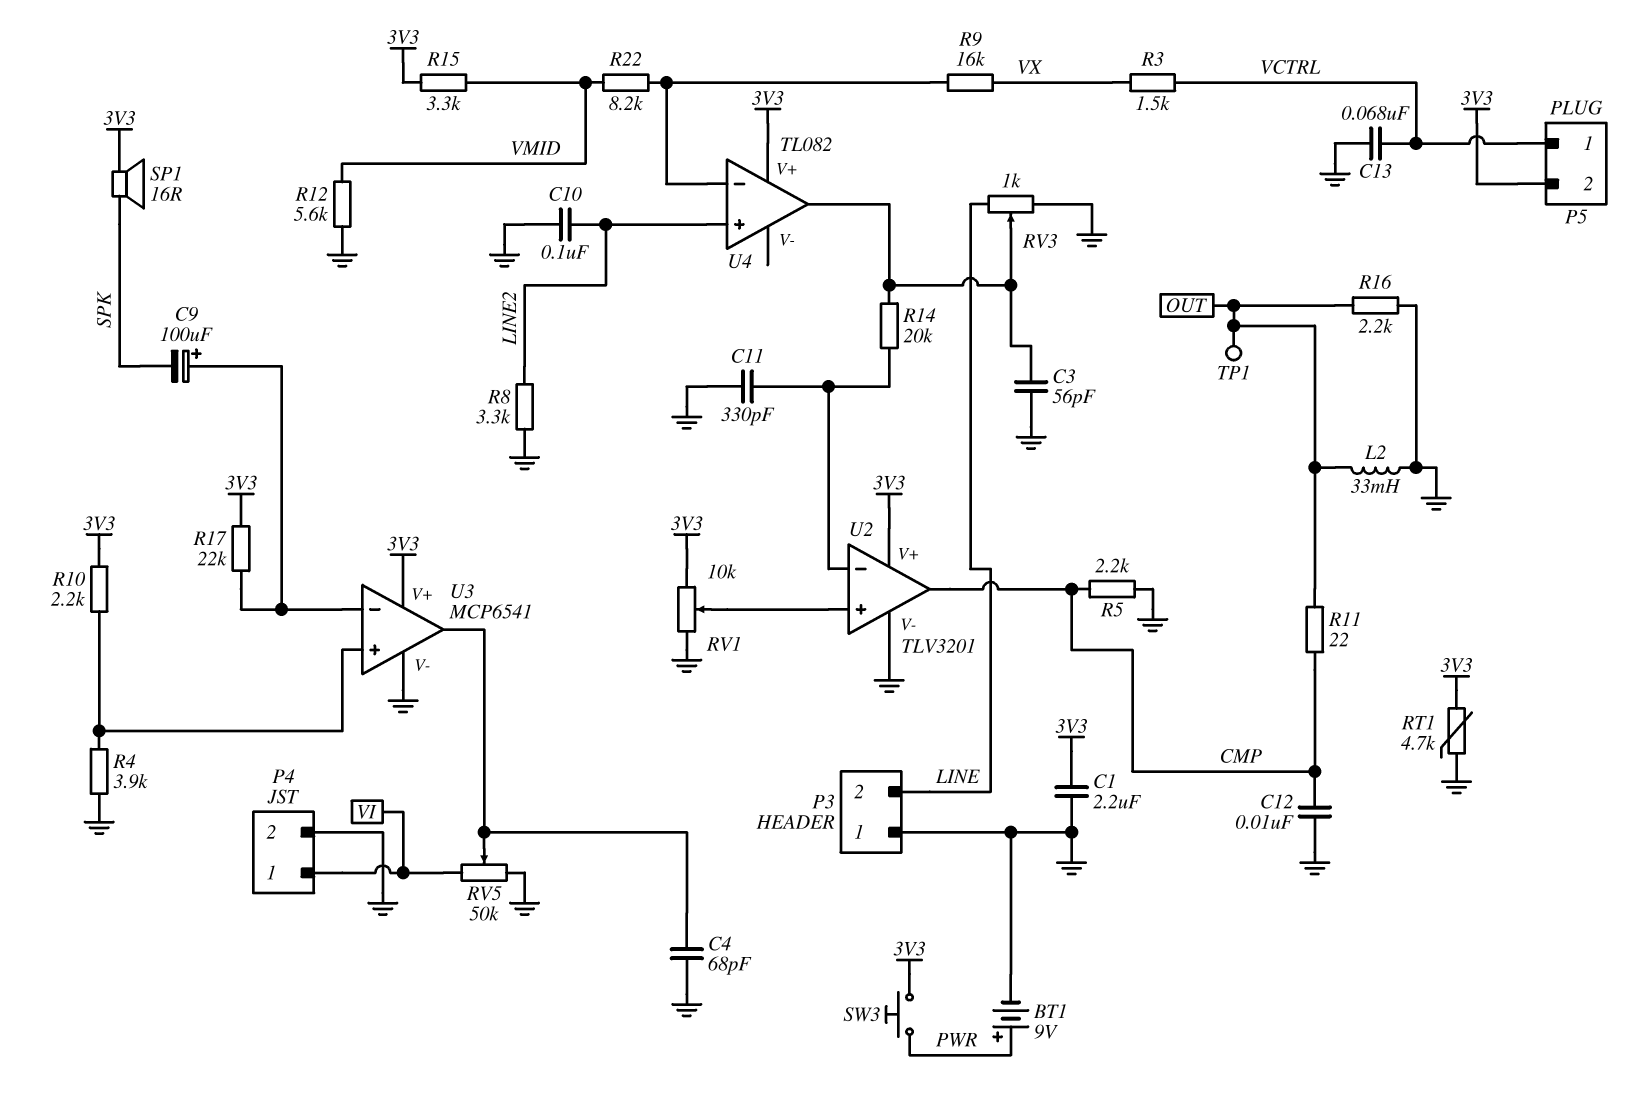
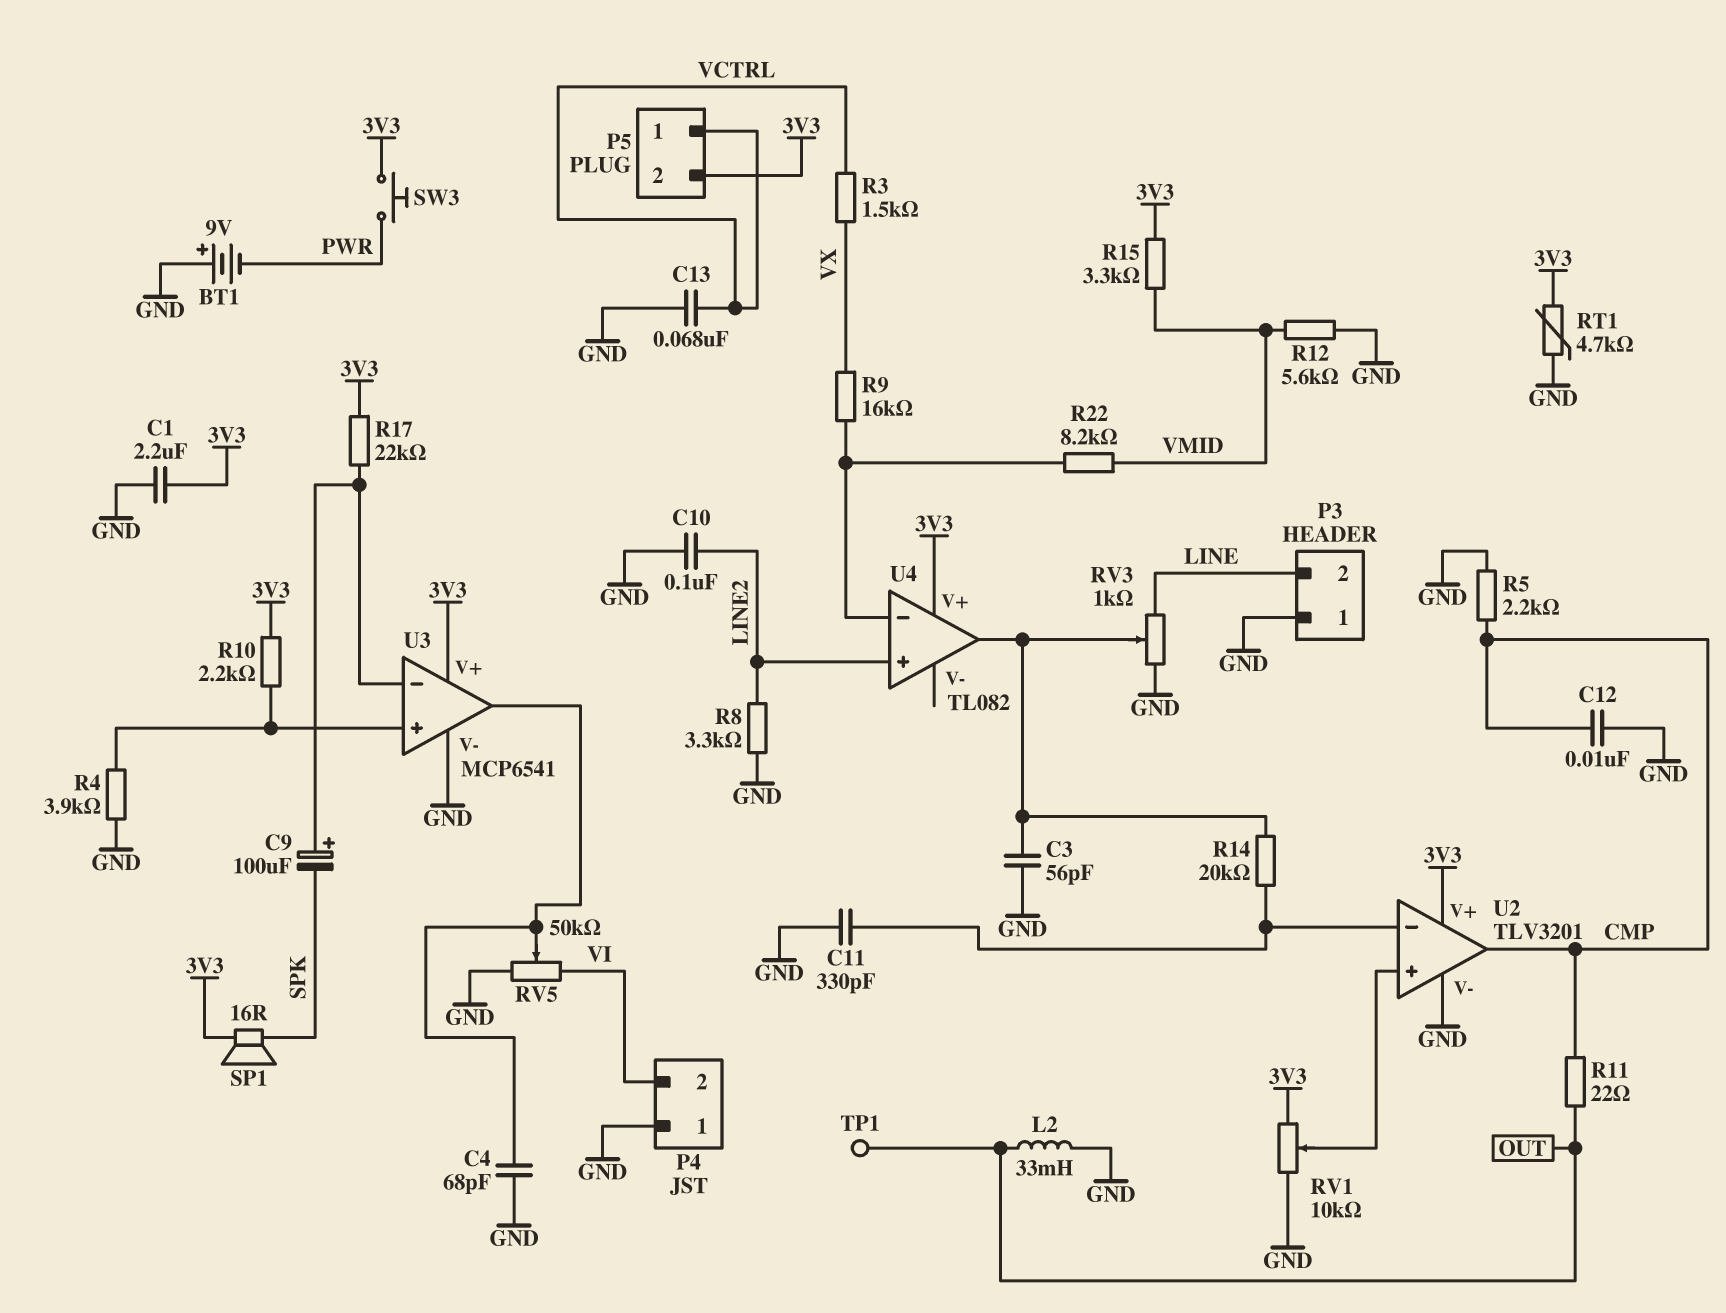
BT1: 9V (plus PWR, minus GND) -> 9V (plus GND, minus PWR)
P4 pin 1: VI -> GND
P4 pin 2: GND -> VI
R16: 2.2k (GND, OUT) -> none

